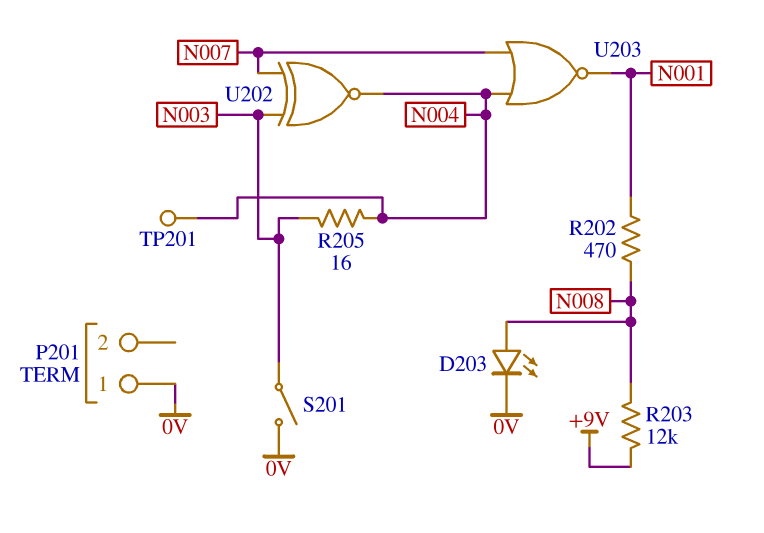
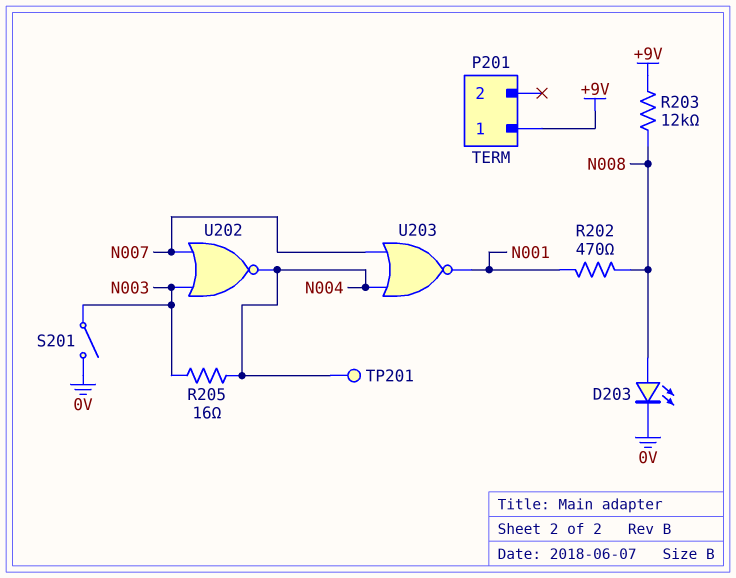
P201 pin 1: 0V -> +9V
U202: XNOR (in N003, in N007, out N004) -> NOR (in N003, in N007, out N004)

